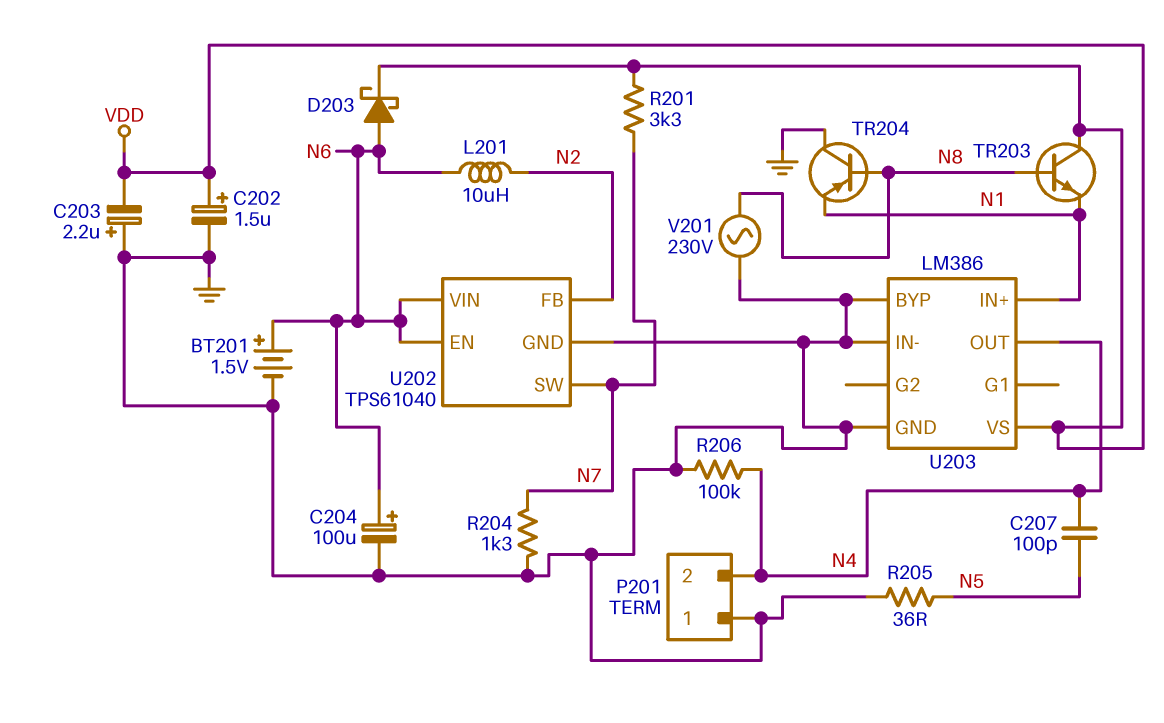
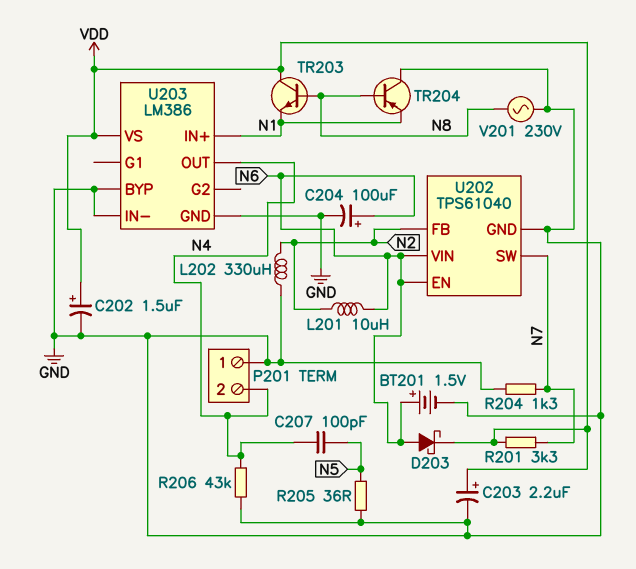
C203: 2.2uF (plus GND, minus VDD) -> 2.2uF (plus VDD, minus GND)
L202: none -> 330uH (GND, N2)
R206: 100k (GND, N4) -> 43k (GND, N4)

